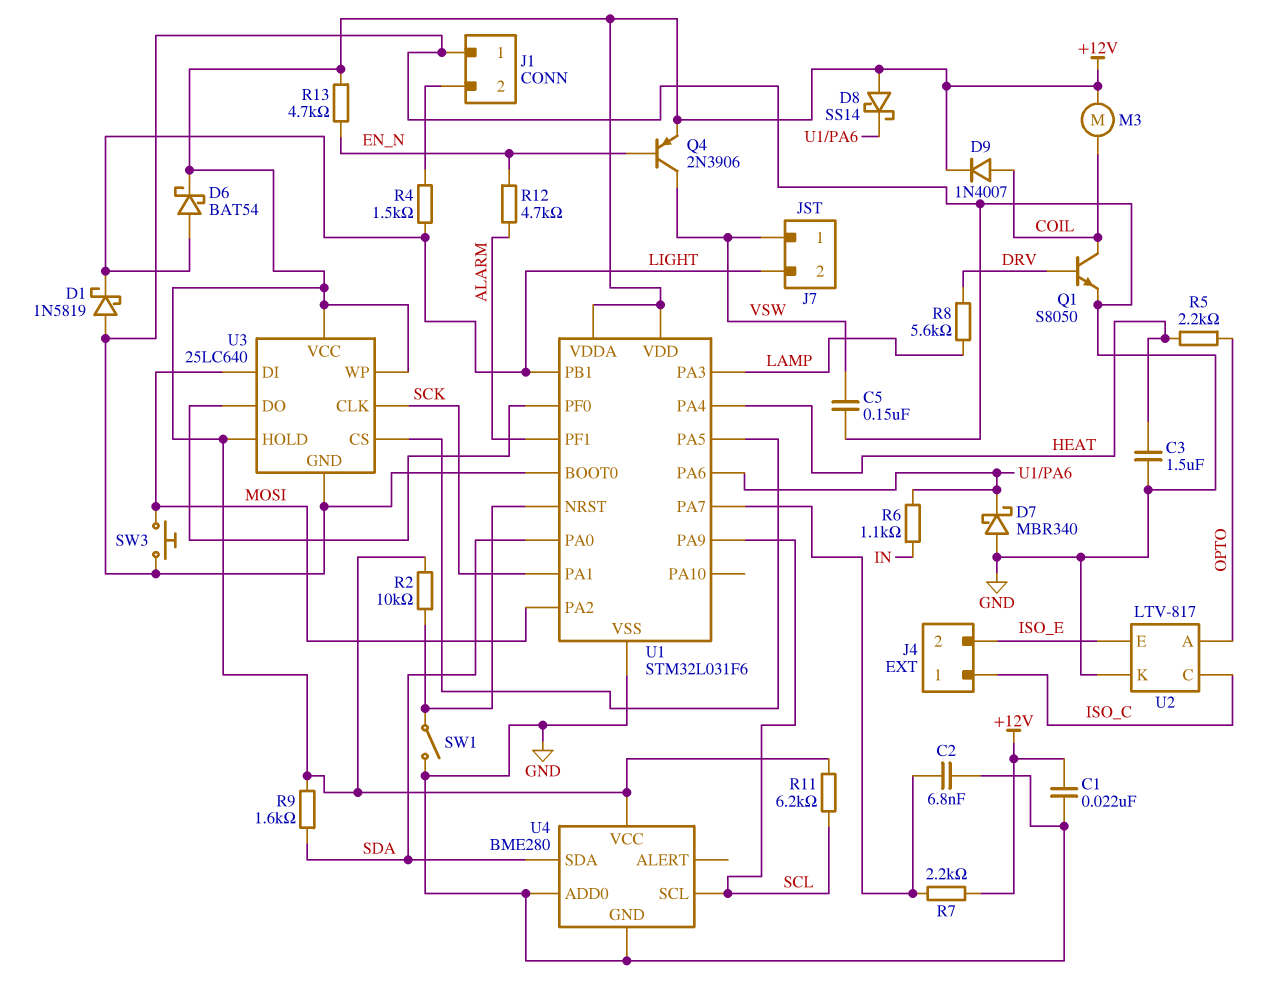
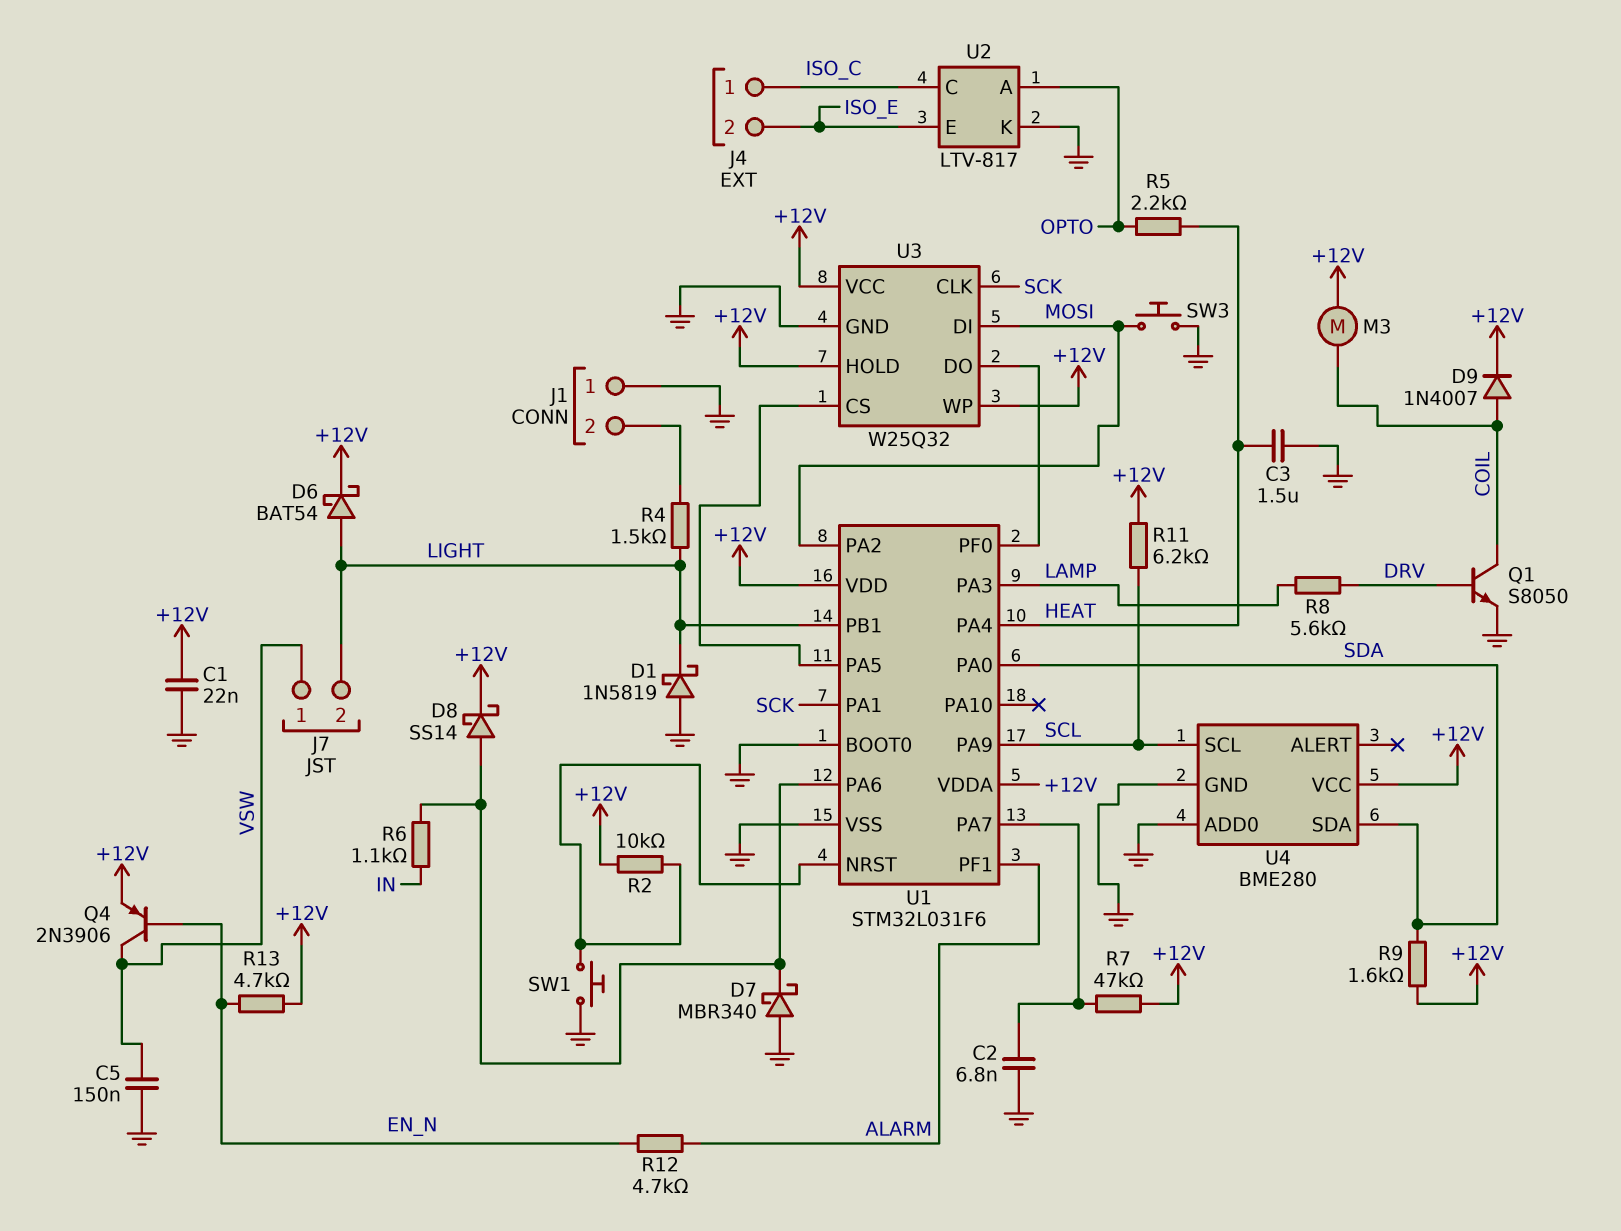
D8: schottky SS14 (A +12V, K U1/PA6) -> schottky SS14 (A U1/PA6, K +12V)
R7: 2.2k (+12V, U1/PA7) -> 47k (+12V, U1/PA7)
SW1: switch (GND, U1/NRST) -> button (GND, U1/NRST)
U3: 25LC640 -> W25Q32

